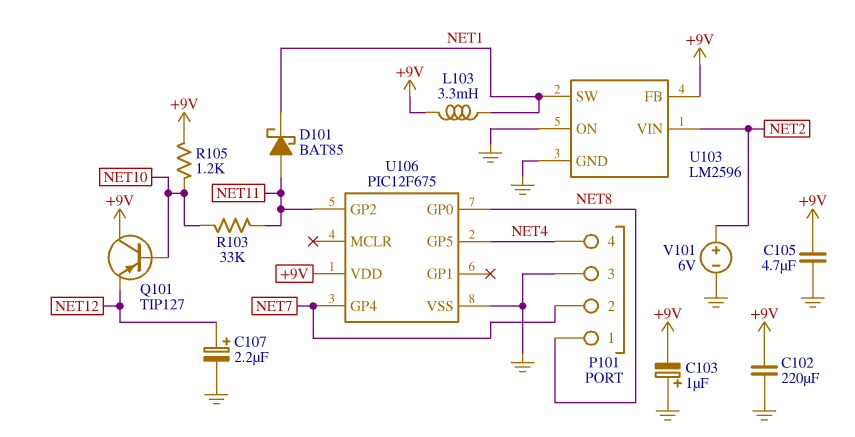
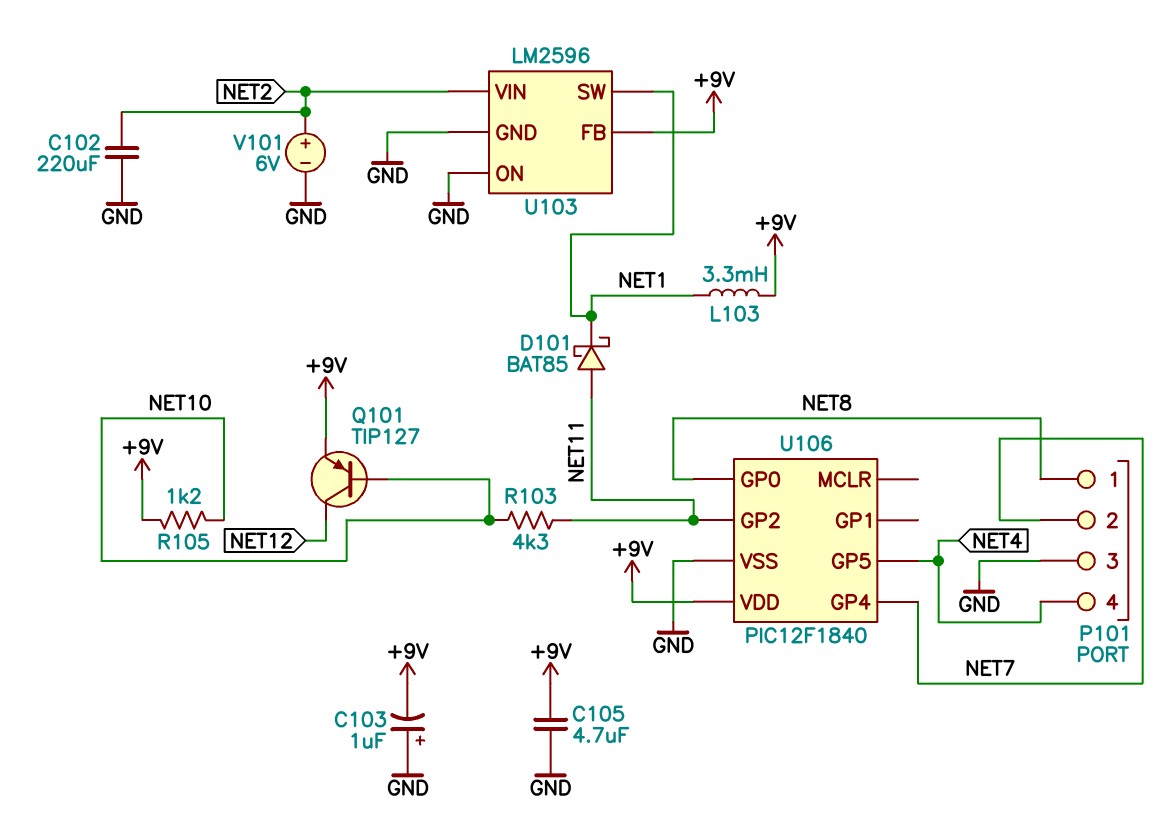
C102: 220uF (+9V, GND) -> 220uF (GND, NET2)
C107: 2.2uF (plus NET12, minus GND) -> none
Q101: PNP TIP127 (B NET10, C +9V, E NET12) -> PNP TIP127 (B NET10, C NET12, E +9V)
R103: 33k (NET10, NET11) -> 4.3k (NET10, NET11)
U106: PIC12F675 -> PIC12F1840

